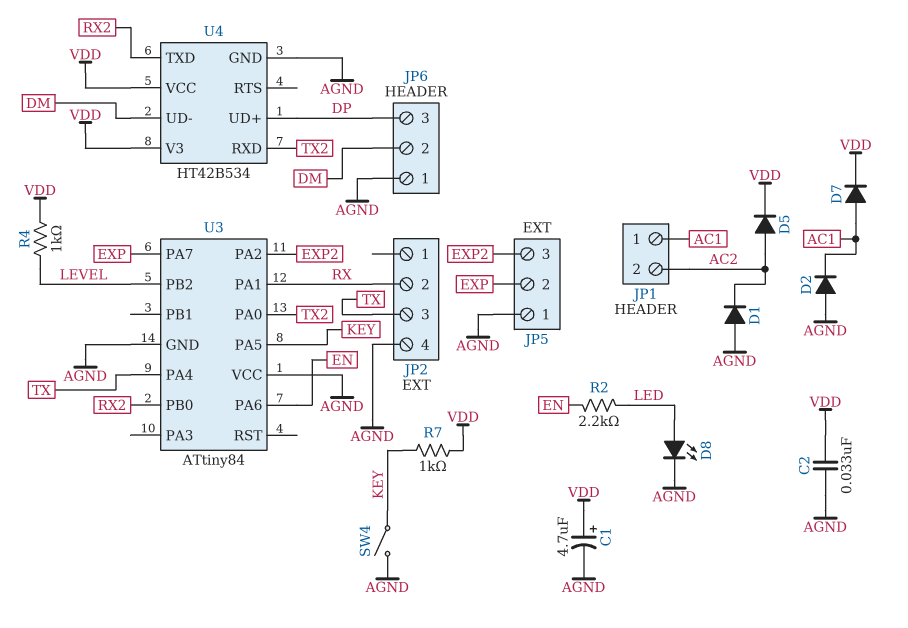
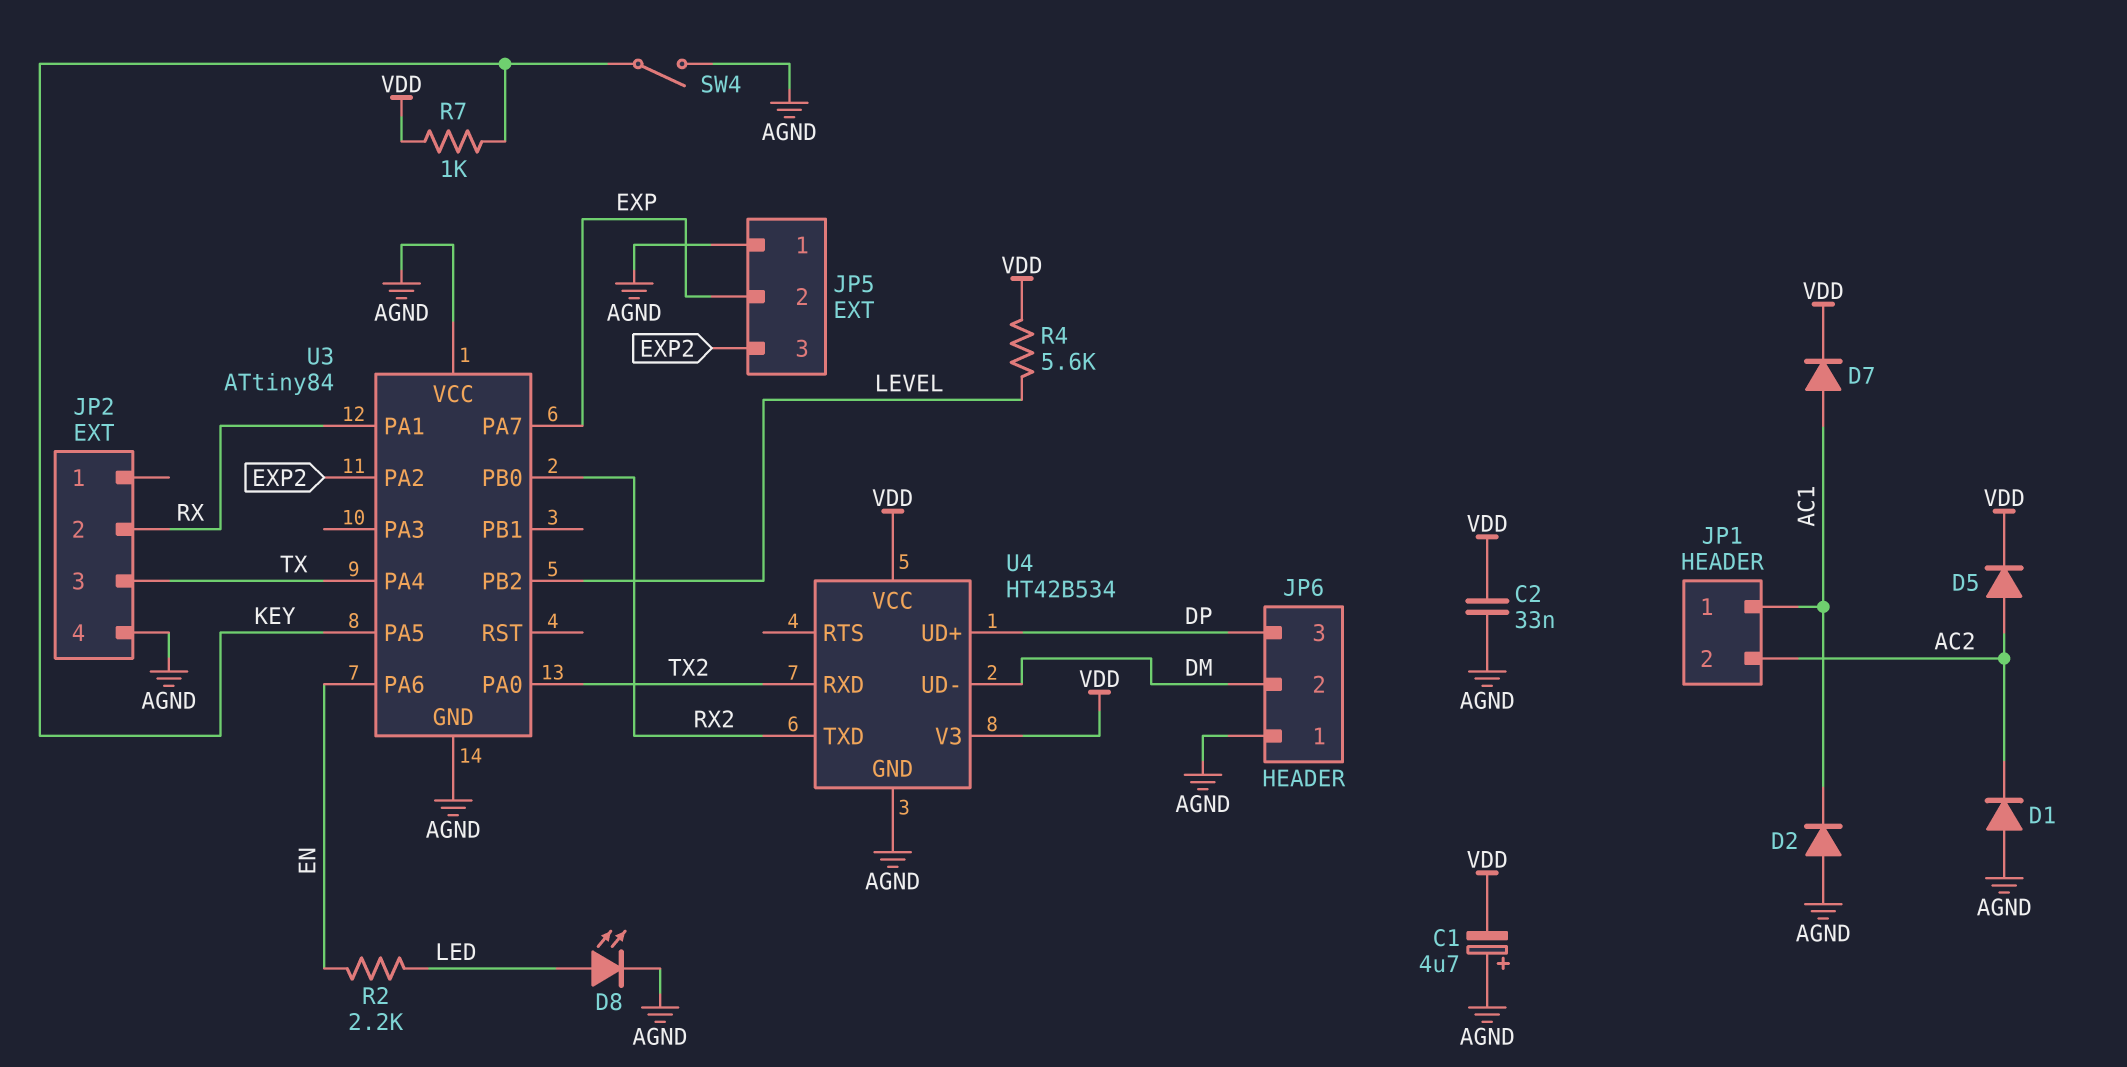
C1: 4.7uF (plus VDD, minus AGND) -> 4.7uF (plus AGND, minus VDD)
R4: 1k (LEVEL, VDD) -> 5.6k (LEVEL, VDD)

